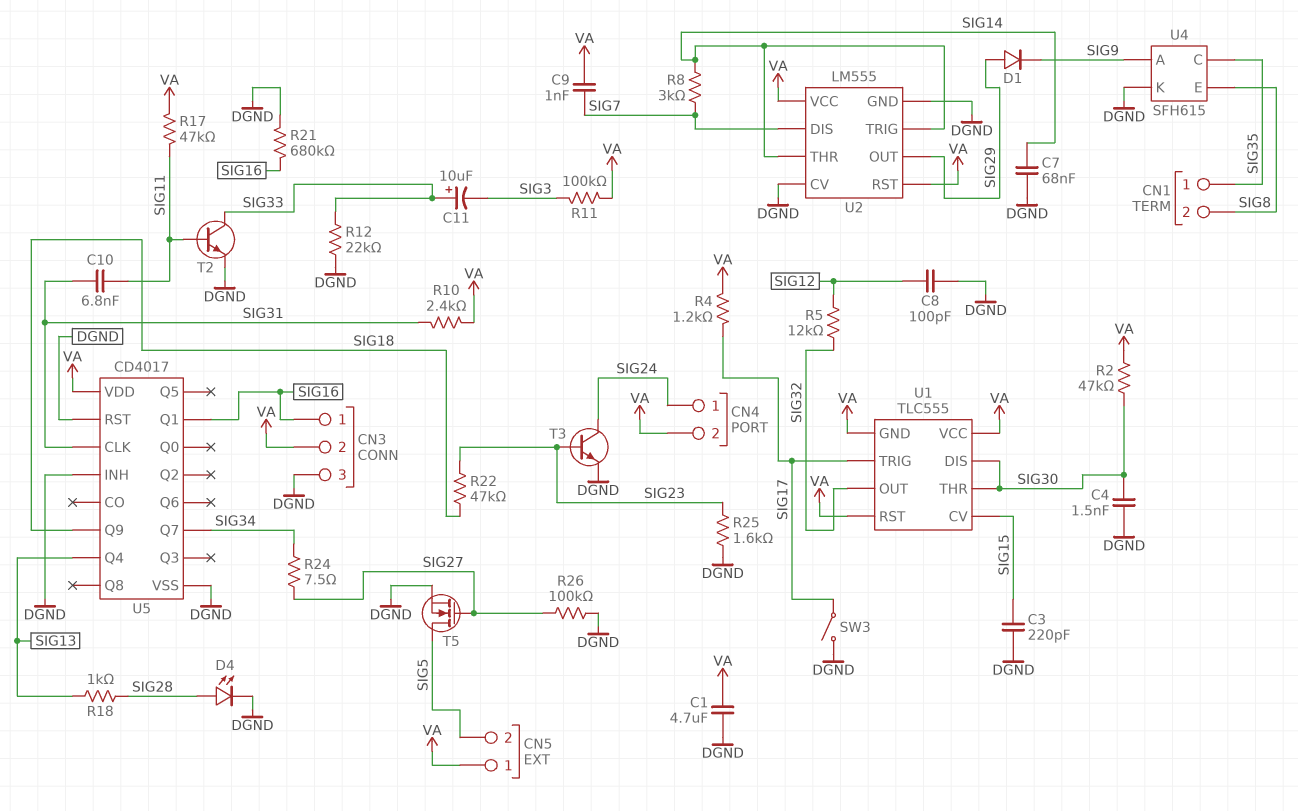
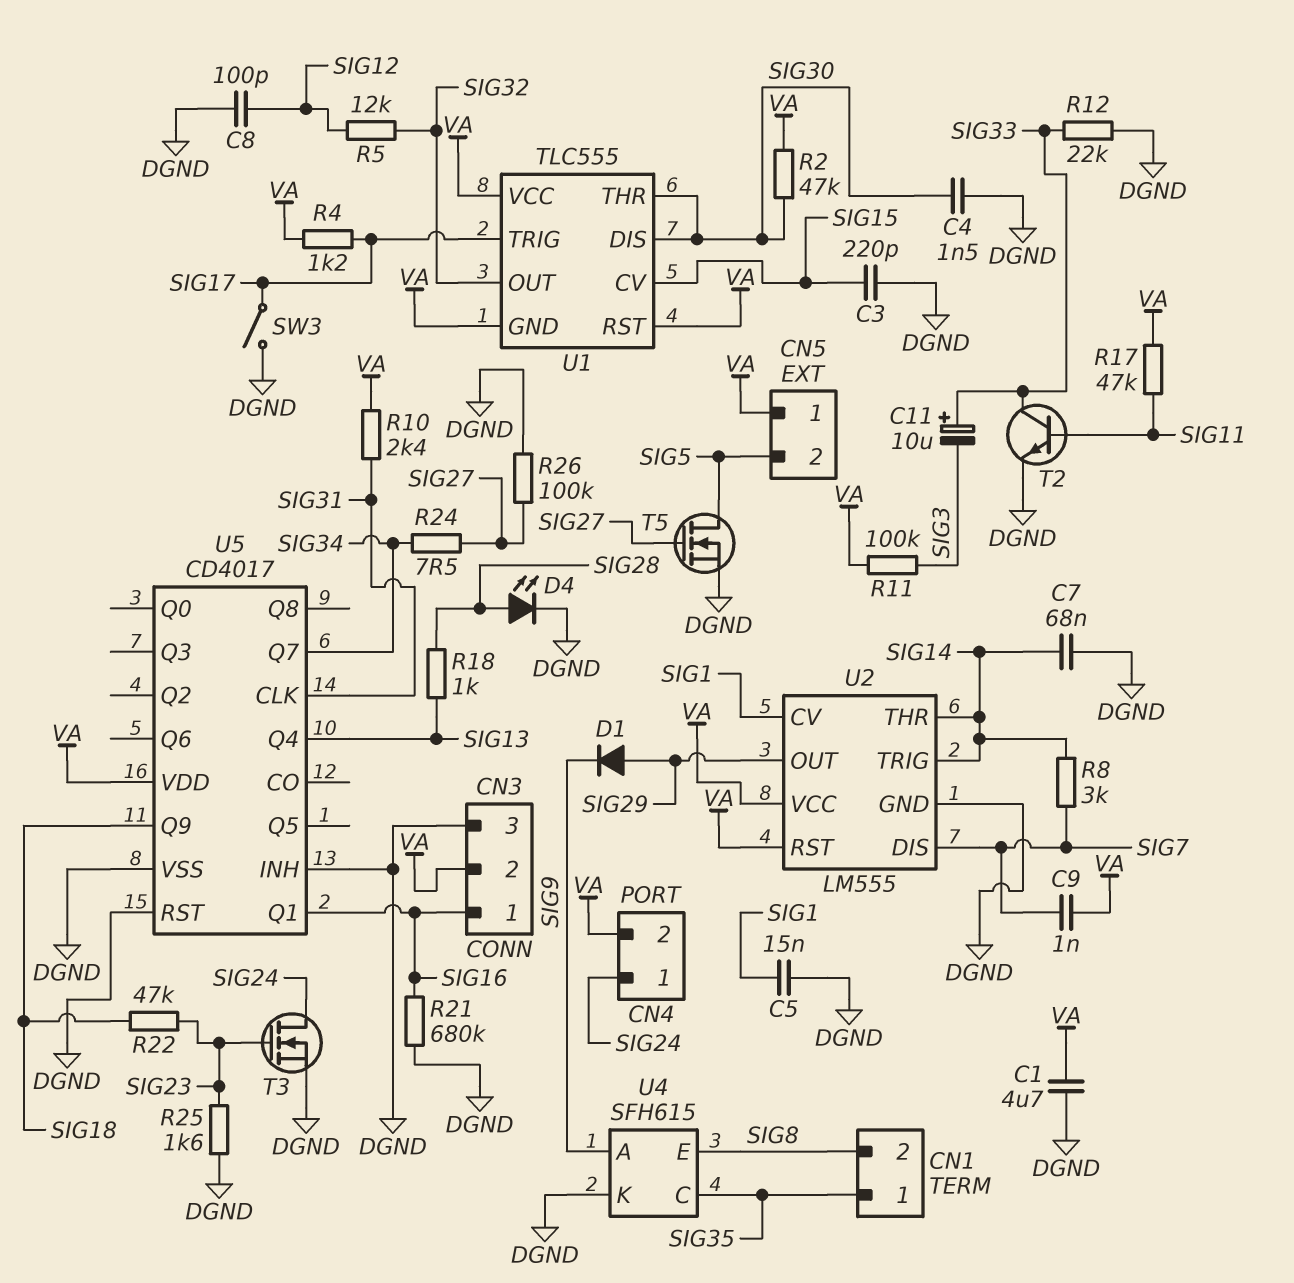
C5: none -> 15nF (DGND, SIG1)
C10: 6.8nF (SIG11, SIG31) -> none
T3: NPN (B SIG23, C SIG24, E DGND) -> NMOS (G SIG23, D SIG24, S DGND)
U2 pin CV: DGND -> SIG1

